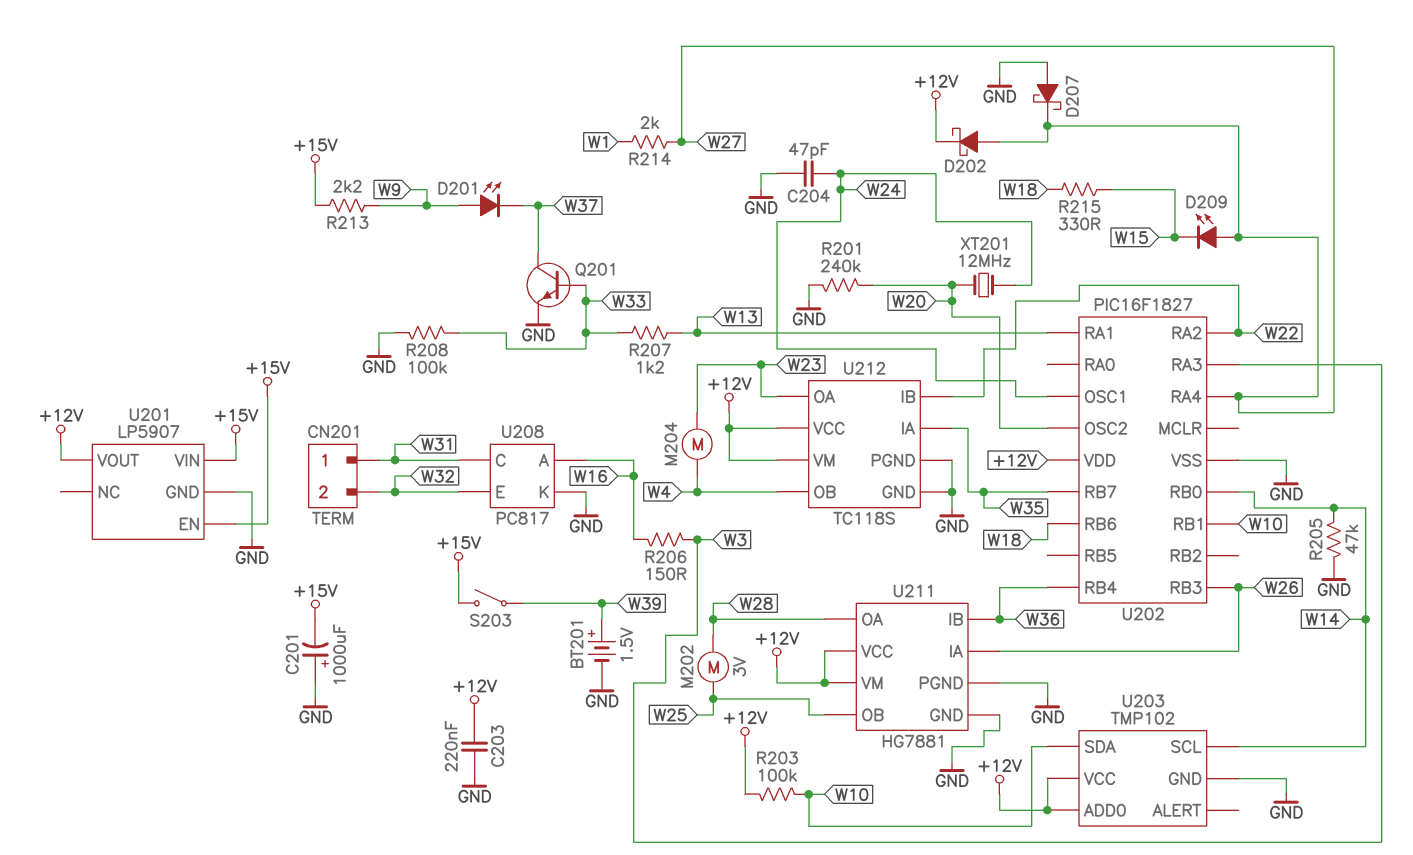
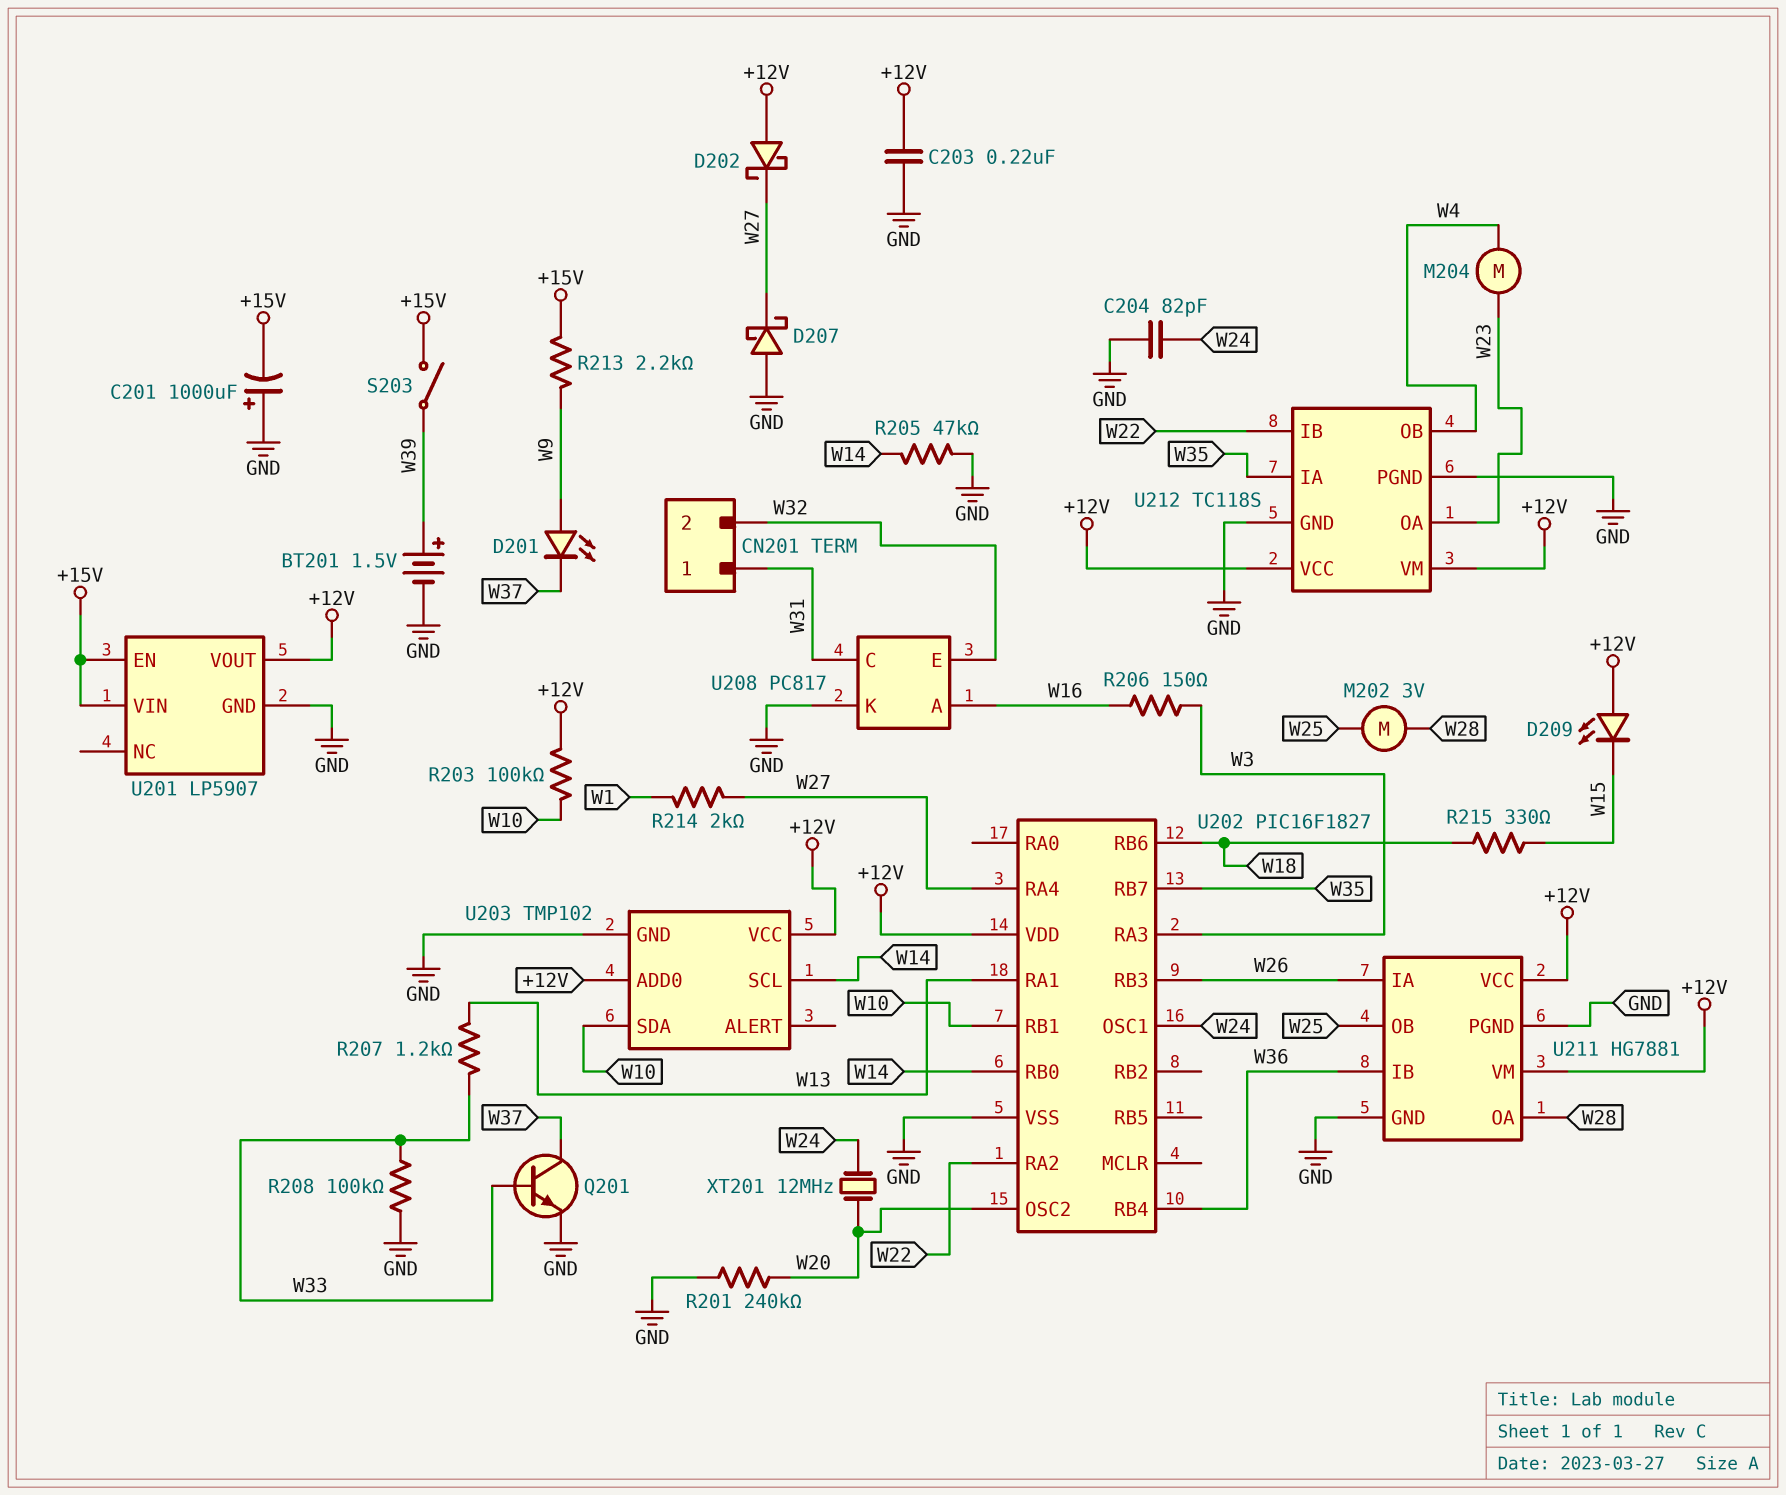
C204: 47pF (GND, W24) -> 82pF (GND, W24)
D202: schottky (A W27, K +12V) -> schottky (A +12V, K W27)
D209: LED (A W27, K W15) -> LED (A +12V, K W15)

